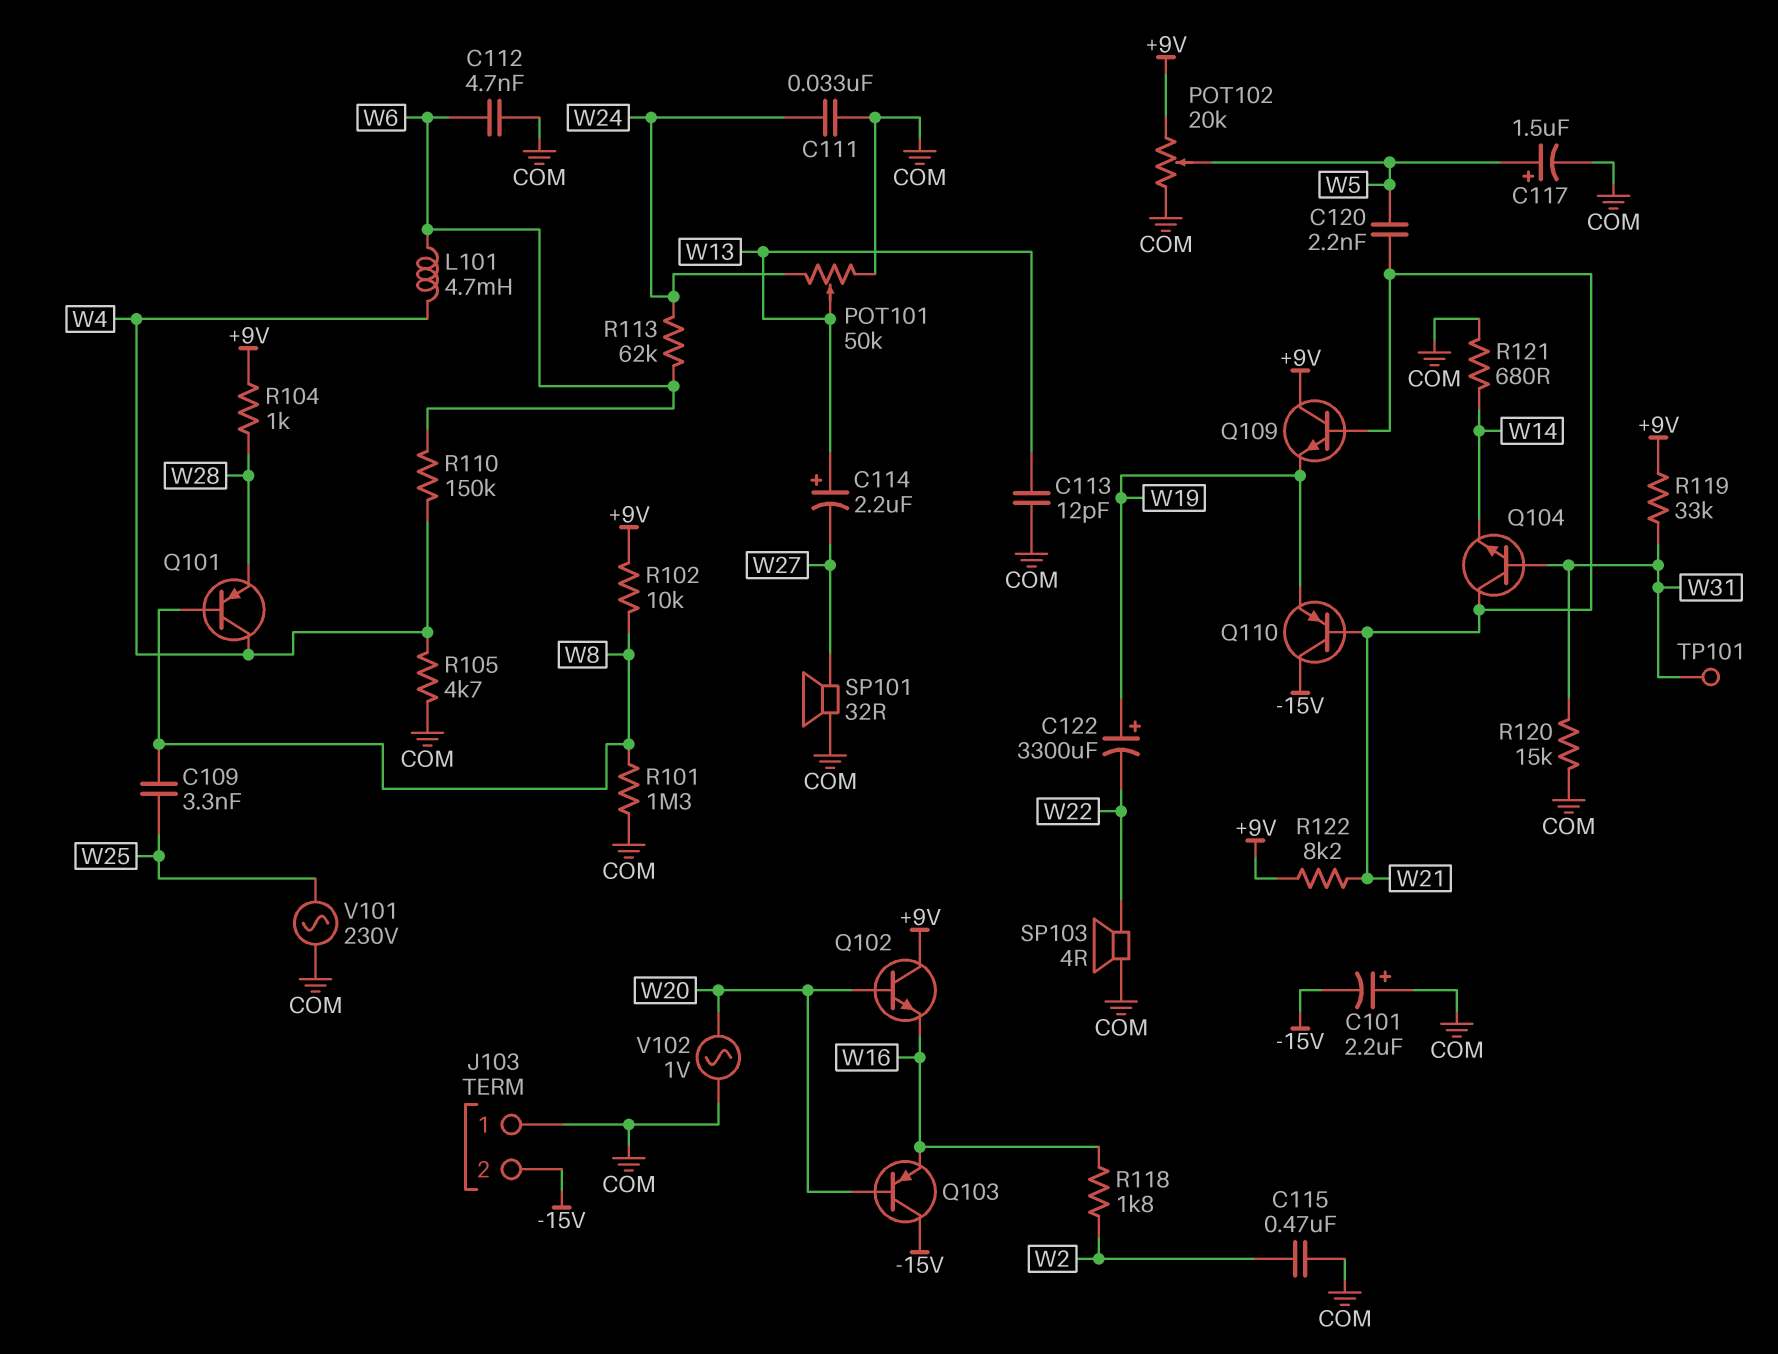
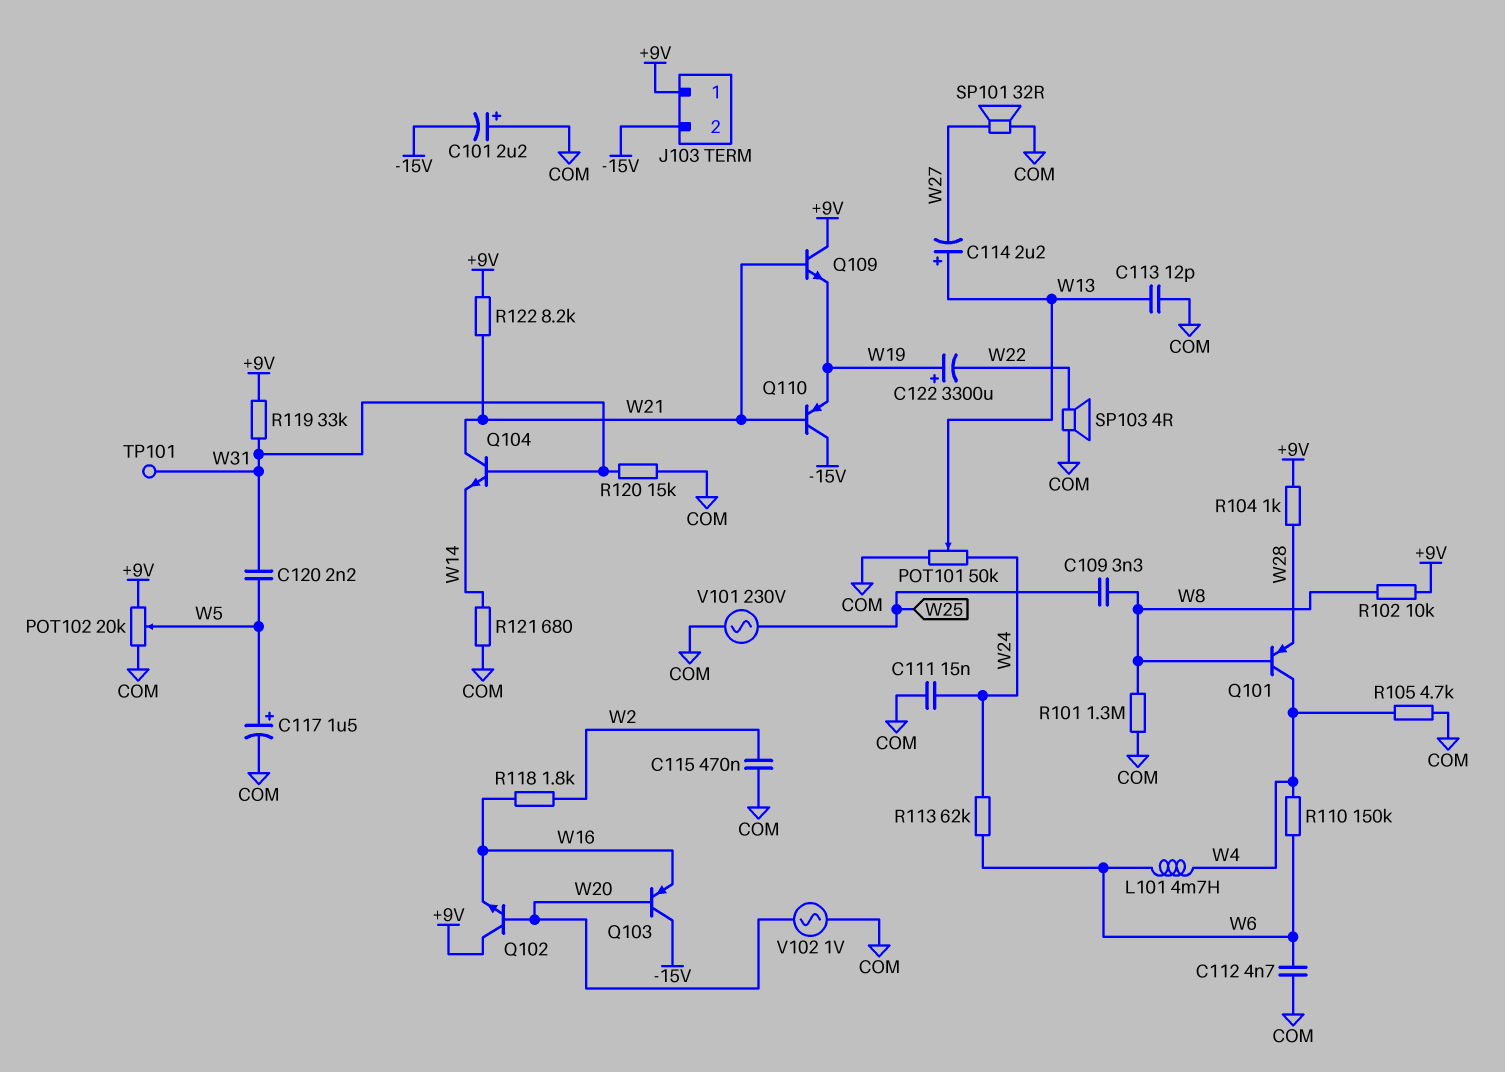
C111: 33nF (COM, W24) -> 15nF (COM, W24)
C120: 2.2nF (W5, W21) -> 2.2nF (W5, W31)
J103 pin 1: COM -> +9V

